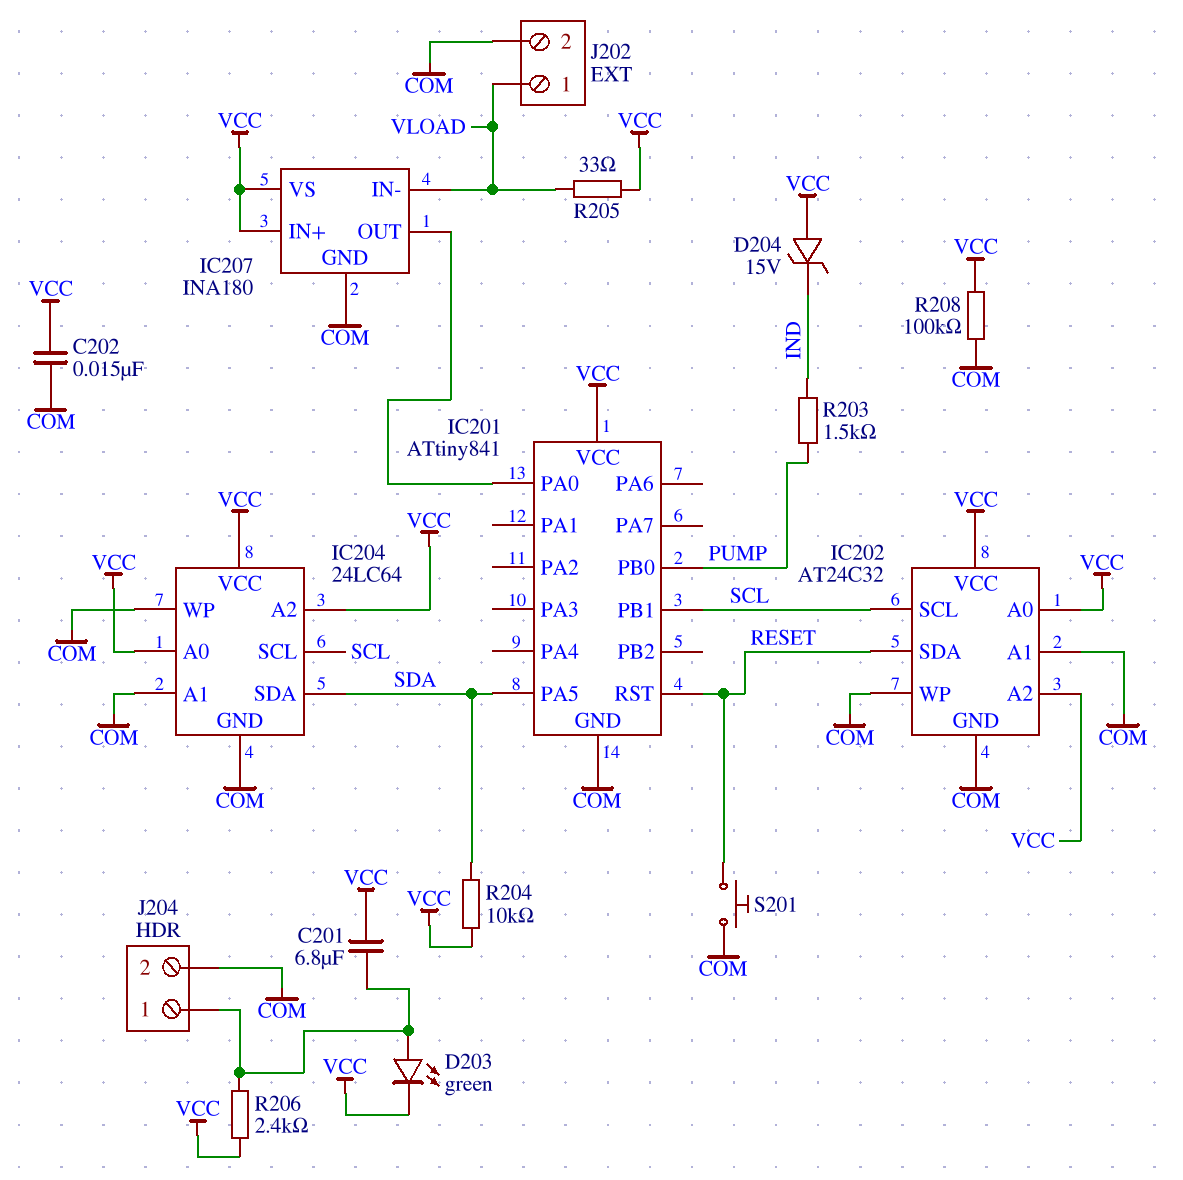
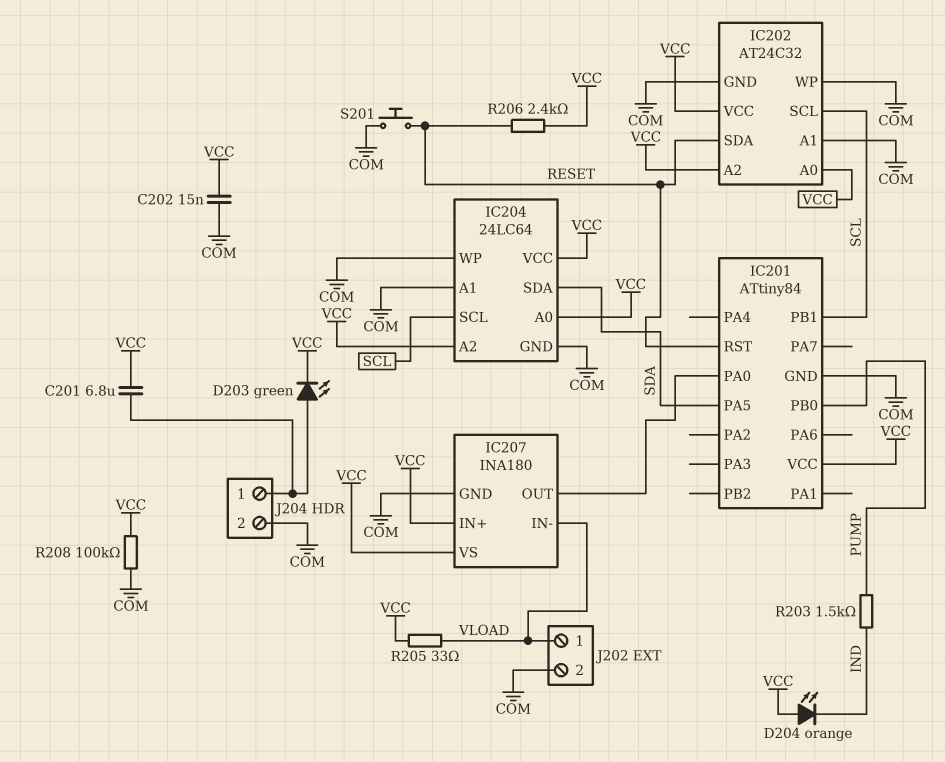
D204: zener 15V (A VCC, K IND) -> LED orange (A VCC, K IND)
IC201: ATtiny841 -> ATtiny84
R204: 10k (SDA, VCC) -> none
R206: 2.4k (J204/1, VCC) -> 2.4k (RESET, VCC)

